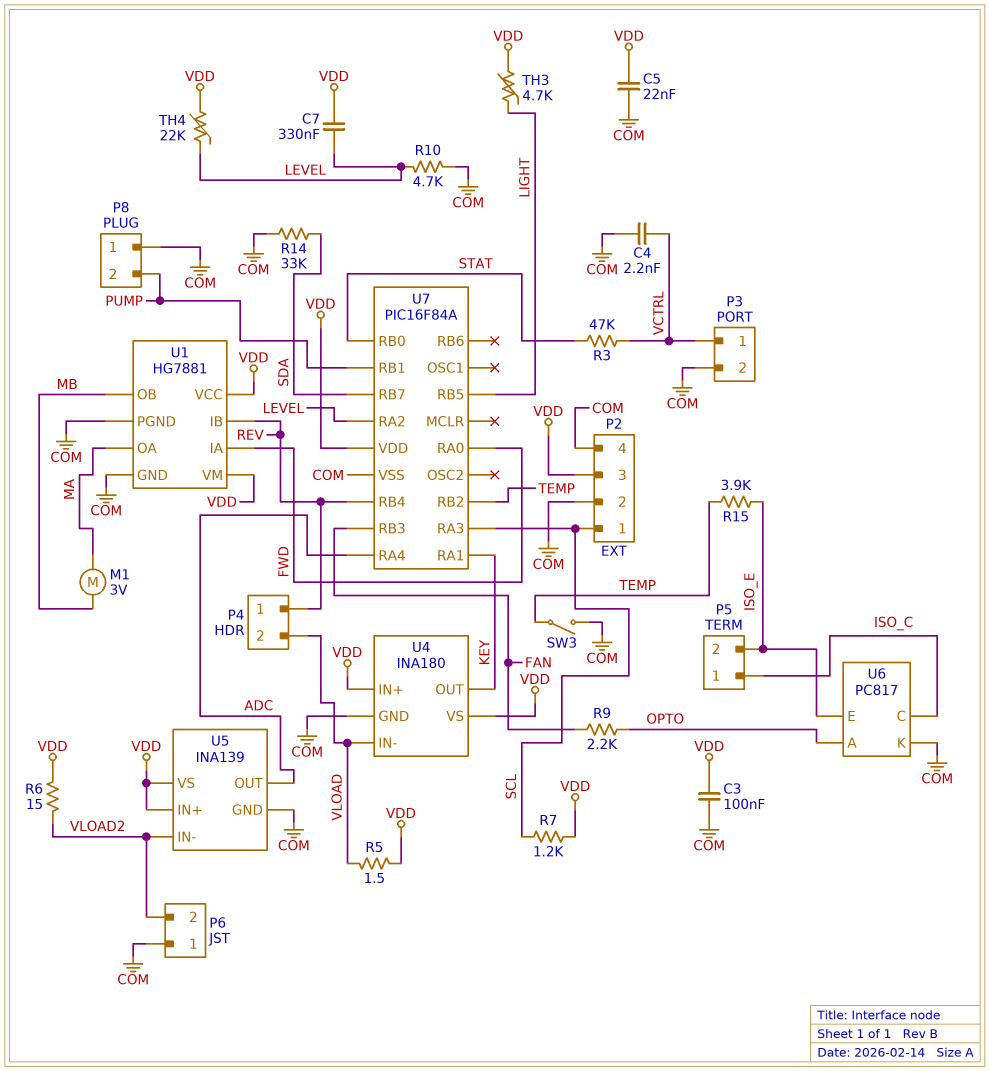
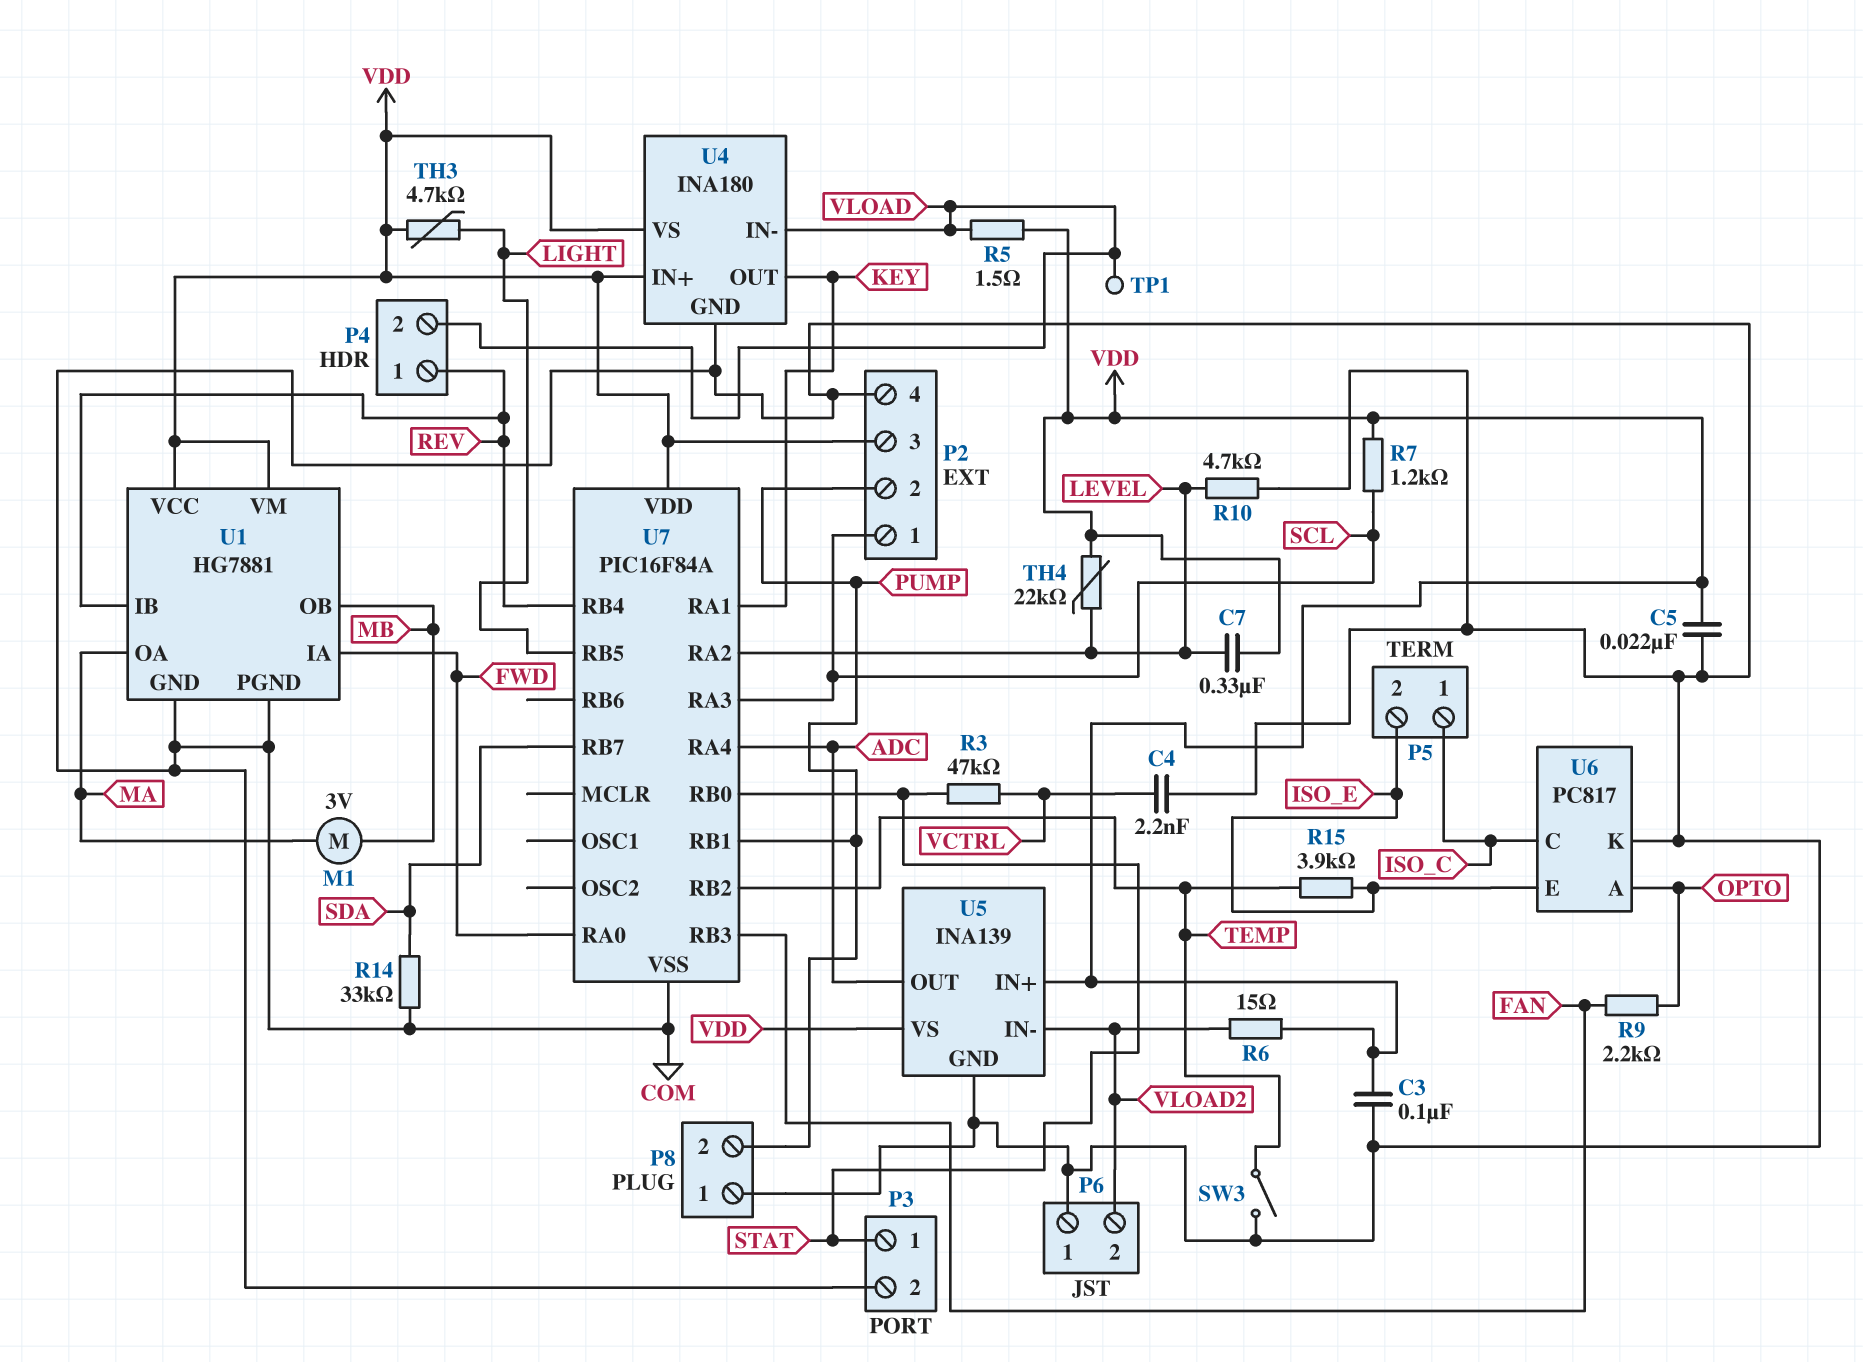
P2 pin 2: COM -> PUMP
P3 pin 1: VCTRL -> STAT
TP1: none -> test point (VLOAD)

